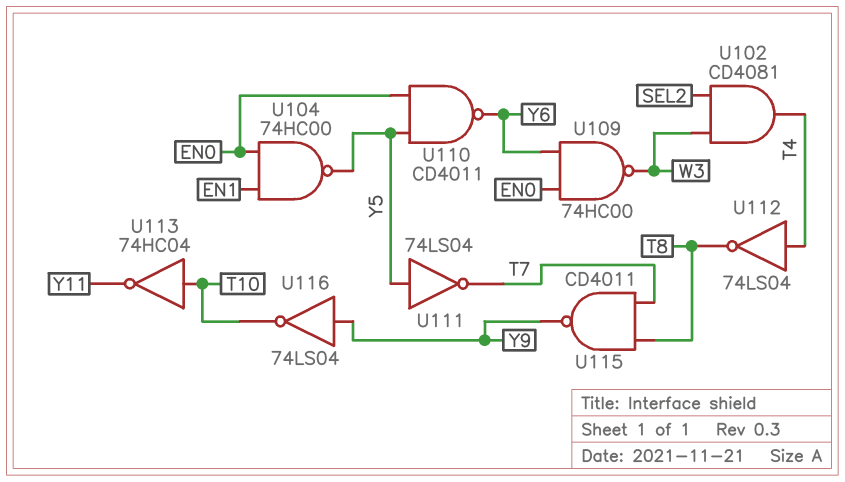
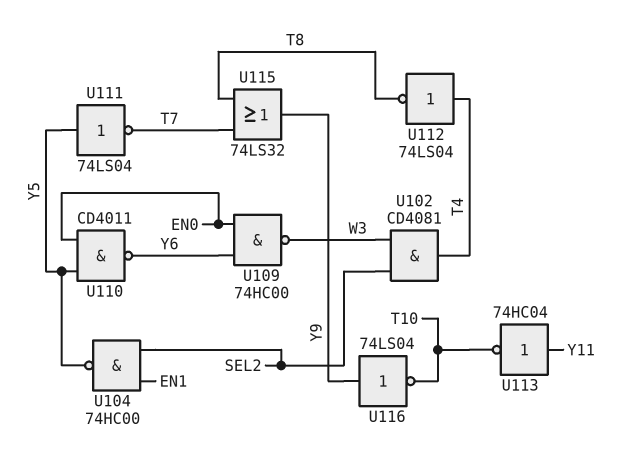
U104: NAND 74HC00 (in EN0, in EN1, out Y5) -> NAND 74HC00 (in EN1, in SEL2, out Y5)
U113: NOT 74HC04 (in T10, out Y11) -> NOT 74HC04 (in Y11, out T10)
U115: NAND CD4011 (in T7, in T8, out Y9) -> OR 74LS32 (in T7, in T8, out Y9)

